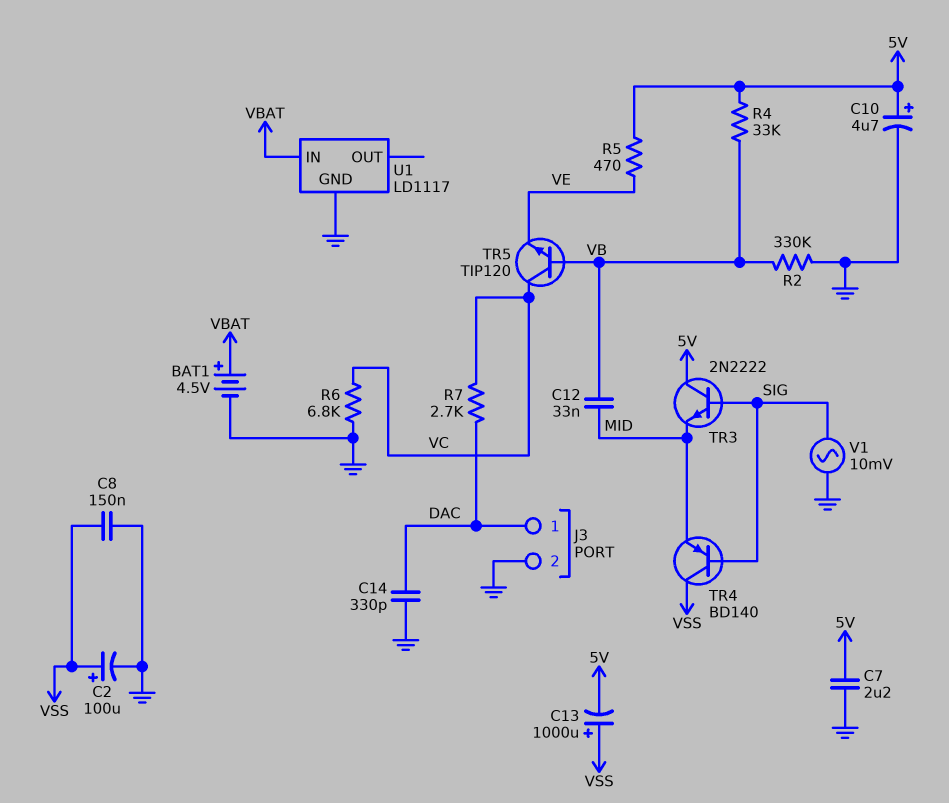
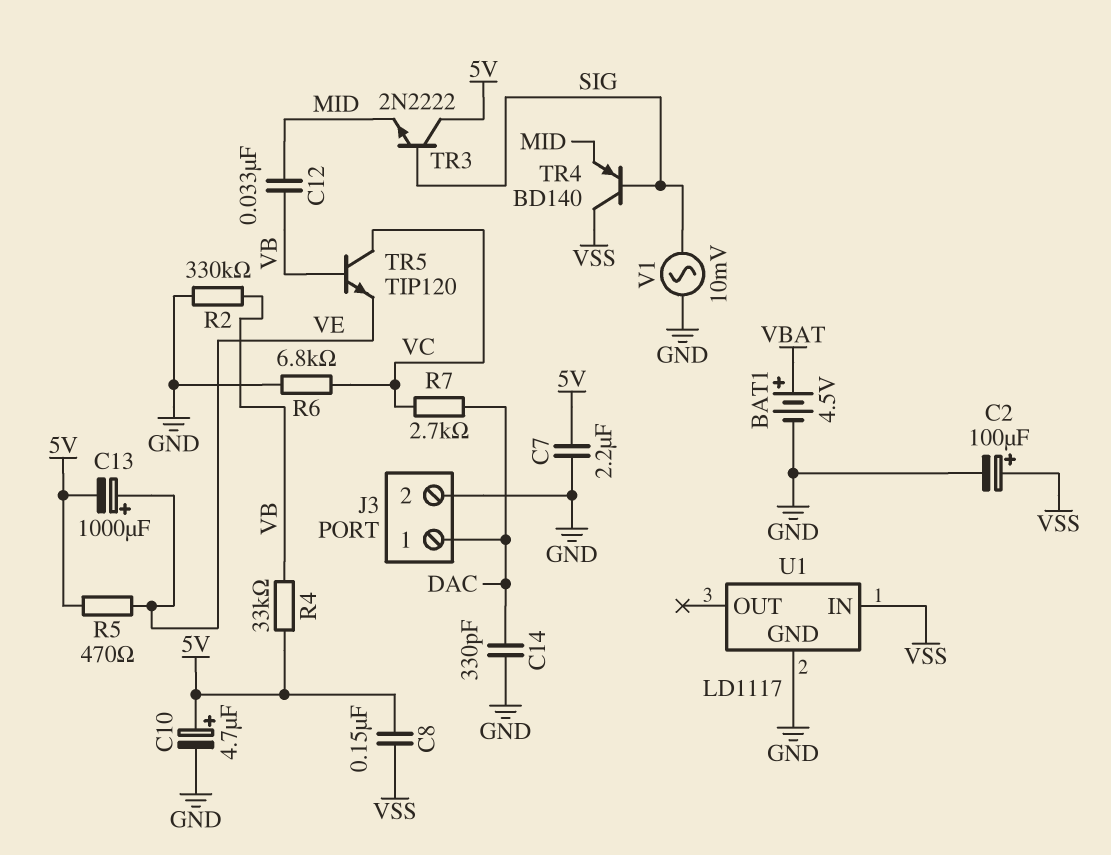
C8: 150nF (GND, VSS) -> 150nF (5V, VSS)
C13: 1000uF (plus VSS, minus 5V) -> 1000uF (plus VE, minus 5V)
U1 pin IN: VBAT -> VSS

